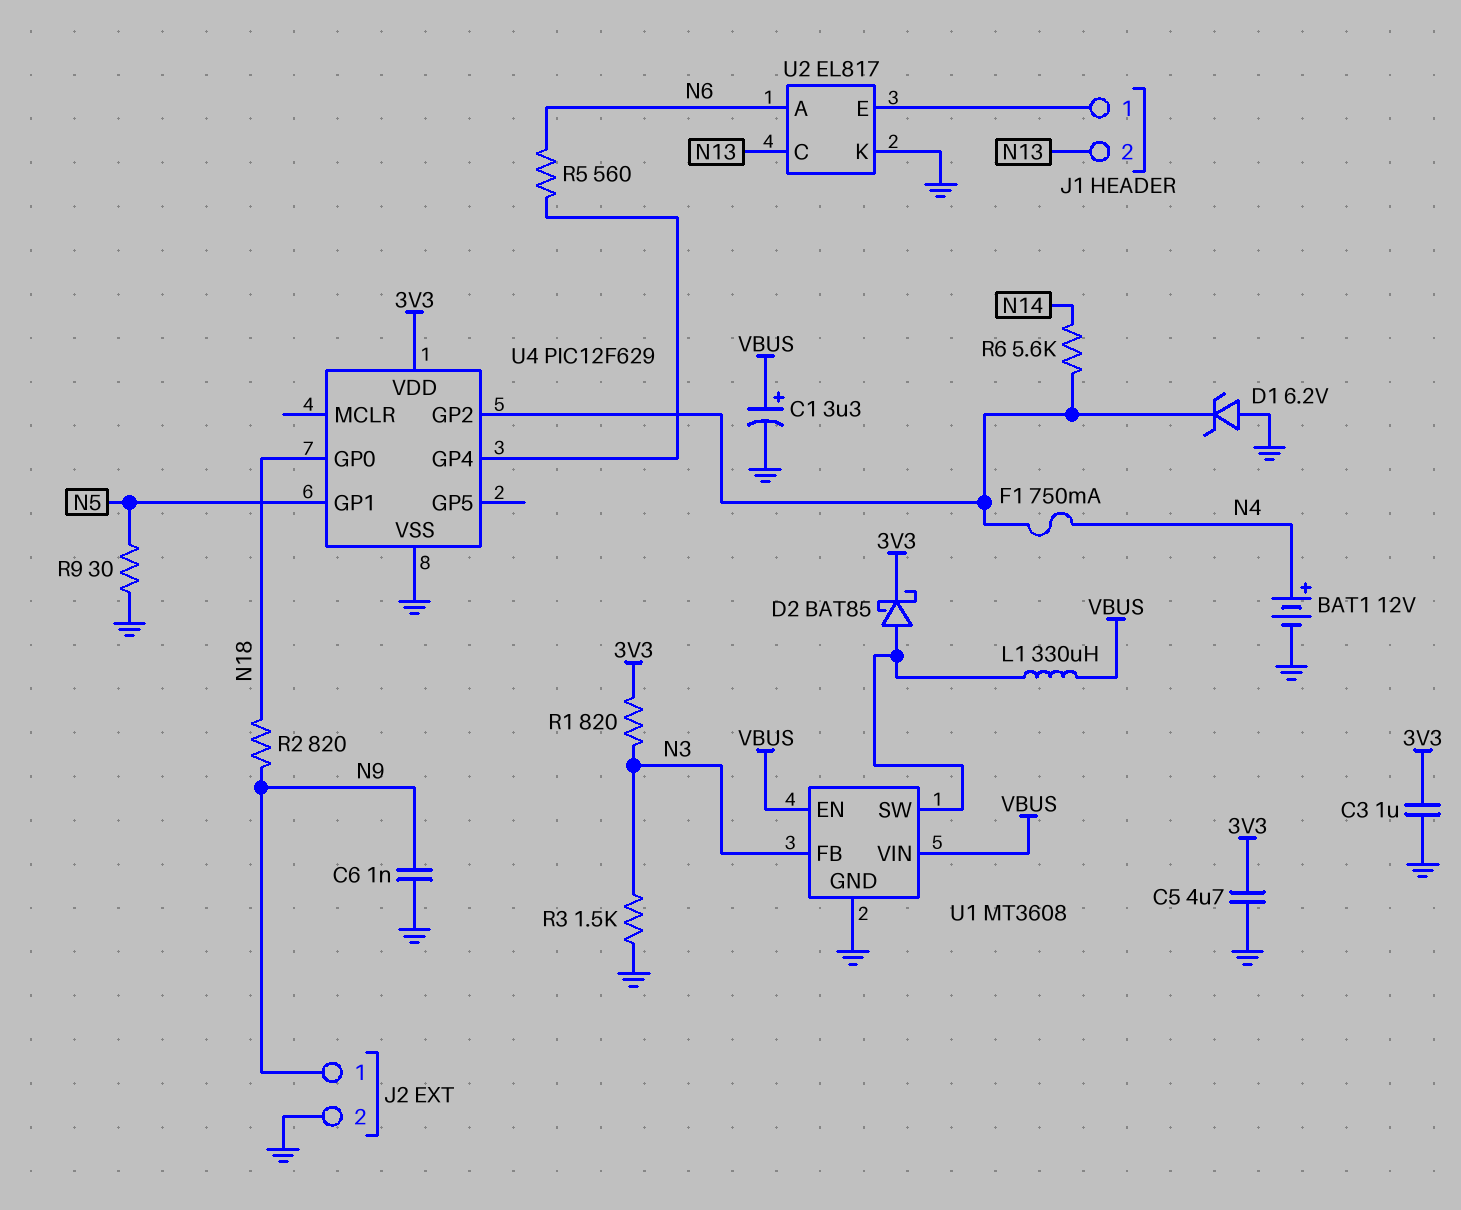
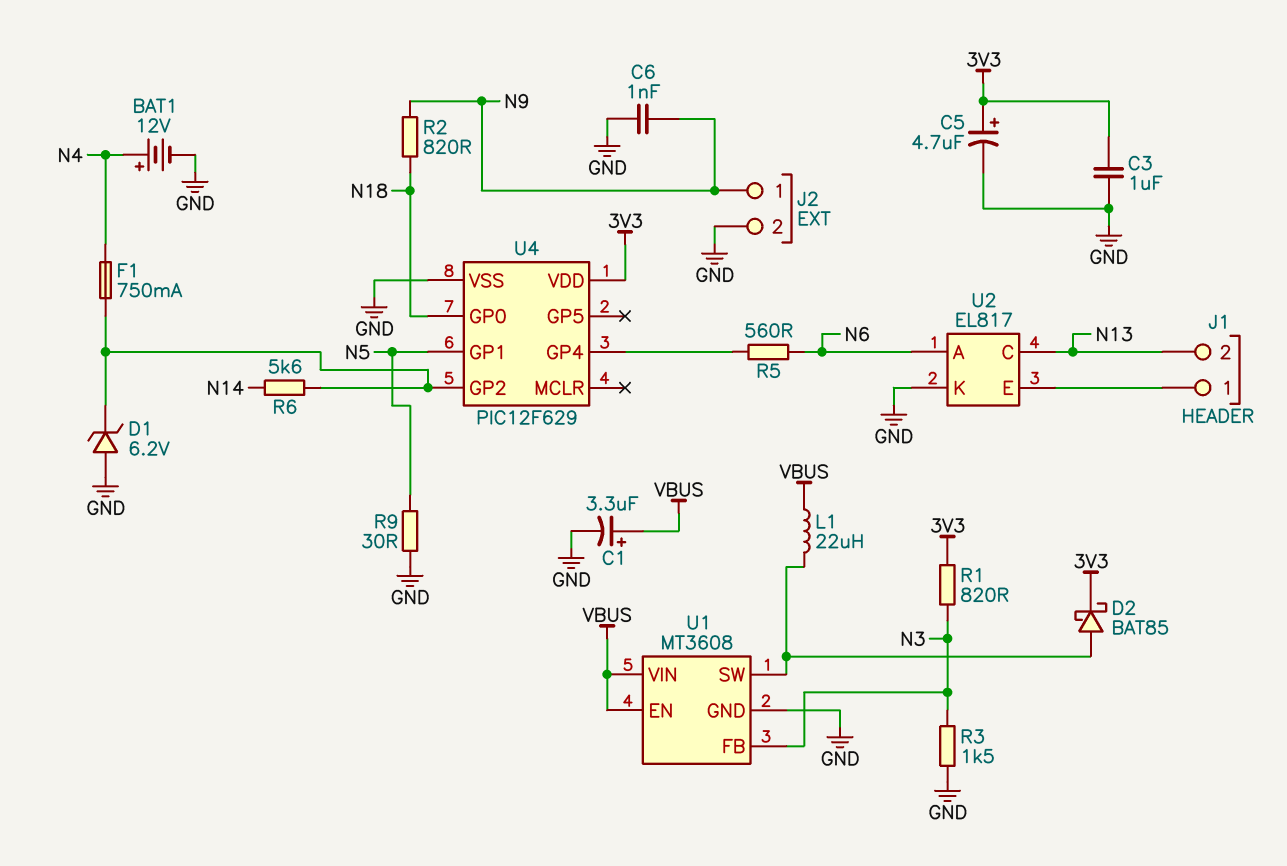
C5: 4.7uF (3V3, GND) -> 4.7uF (plus 3V3, minus GND)
L1: 330uH (U1/SW, VBUS) -> 22uH (U1/SW, VBUS)

